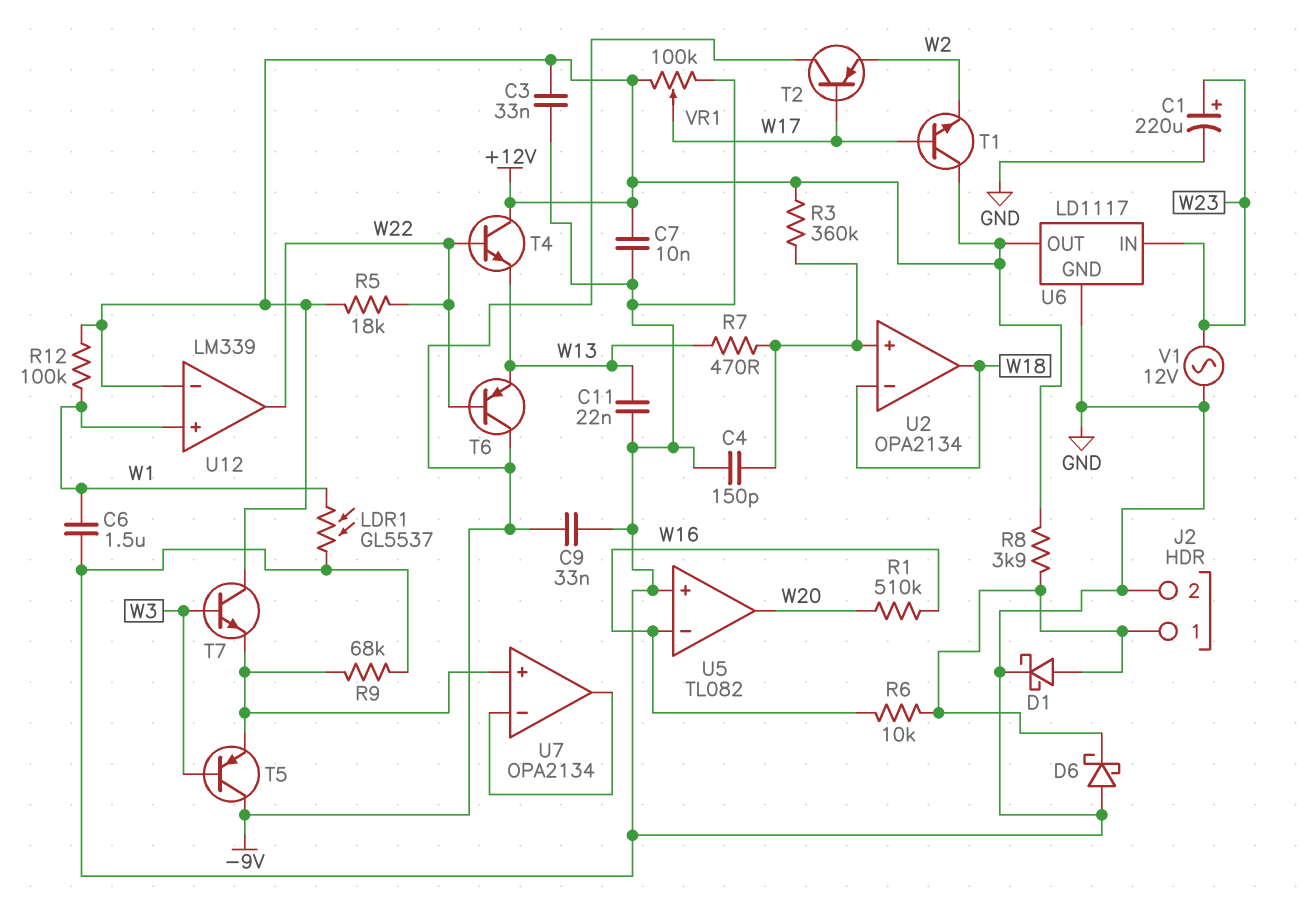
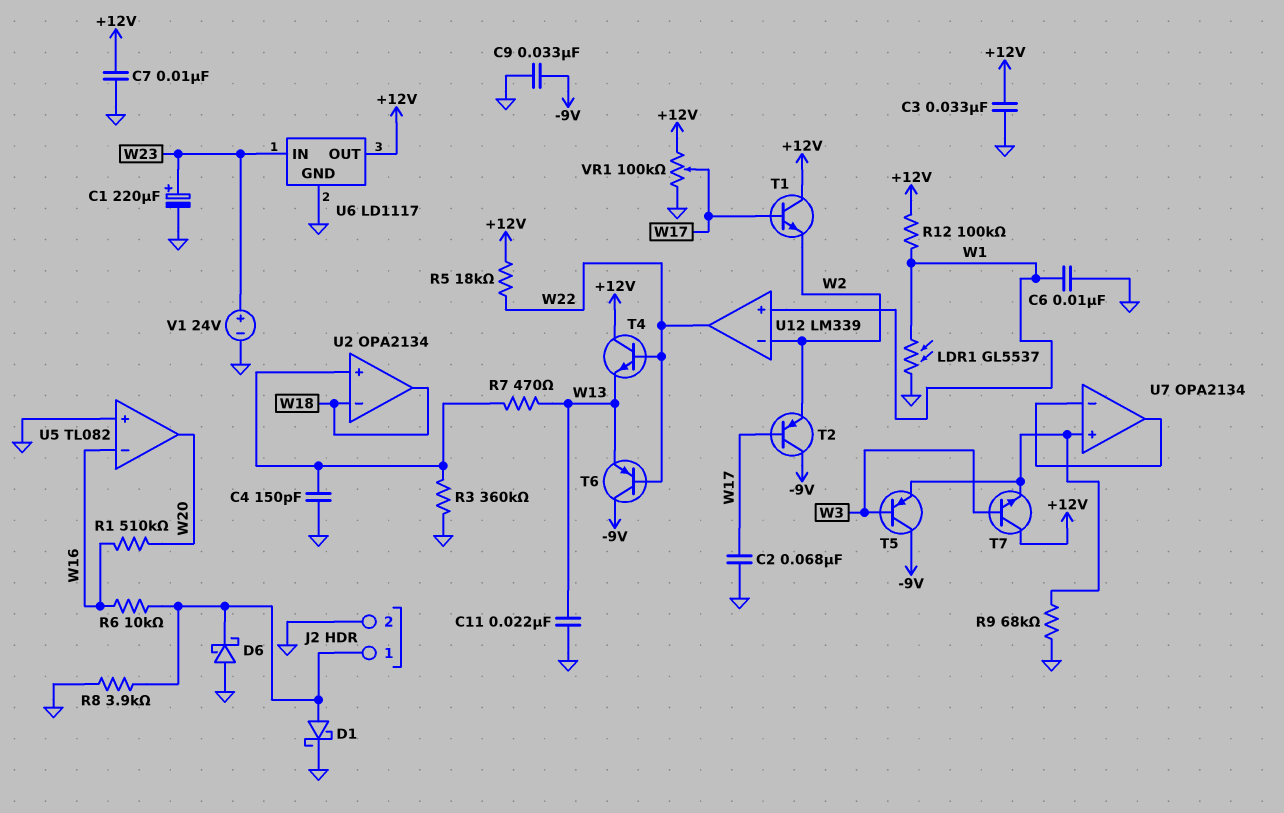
C2: none -> 68nF (GND, W17)
C6: 1.5uF (GND, W1) -> 10nF (GND, W1)
R3: 360k (+12V, U2/in+) -> 360k (GND, U2/in+)
R8: 3.9k (+12V, J2/1) -> 3.9k (GND, J2/1)
U12 pin in-: +12V -> W2
V1: AC 12V (GND, W23) -> 24V (plus W23, minus GND)

